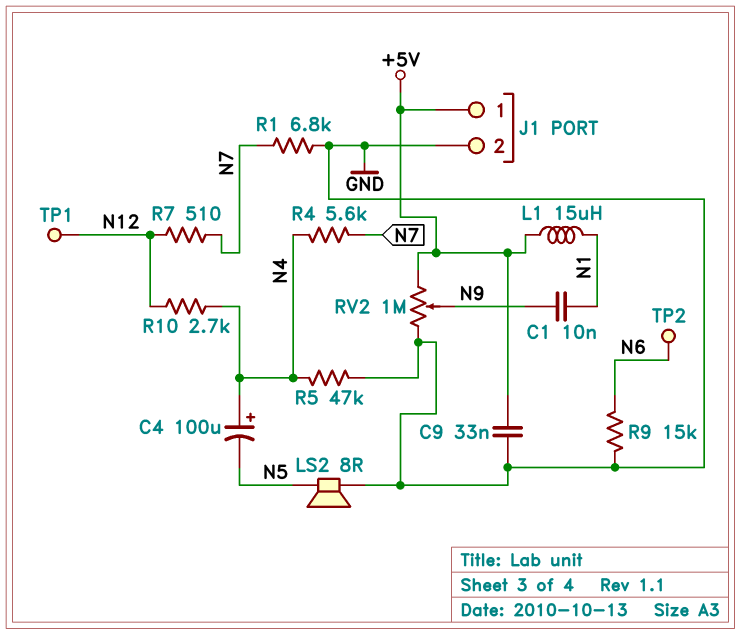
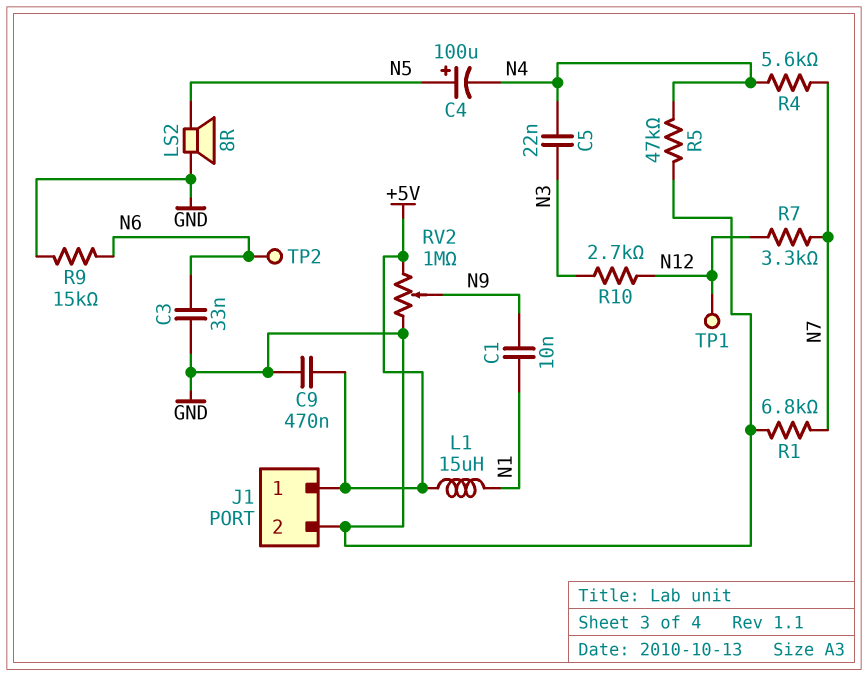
C3: none -> 33nF (GND, N6)
C4: 100uF (plus N4, minus N5) -> 100uF (plus N5, minus N4)
C5: none -> 22nF (N3, N4)
C9: 33nF (+5V, GND) -> 470nF (+5V, GND)
R7: 510 (N7, N12) -> 3.3k (N7, N12)
R10: 2.7k (N4, N12) -> 2.7k (N3, N12)

